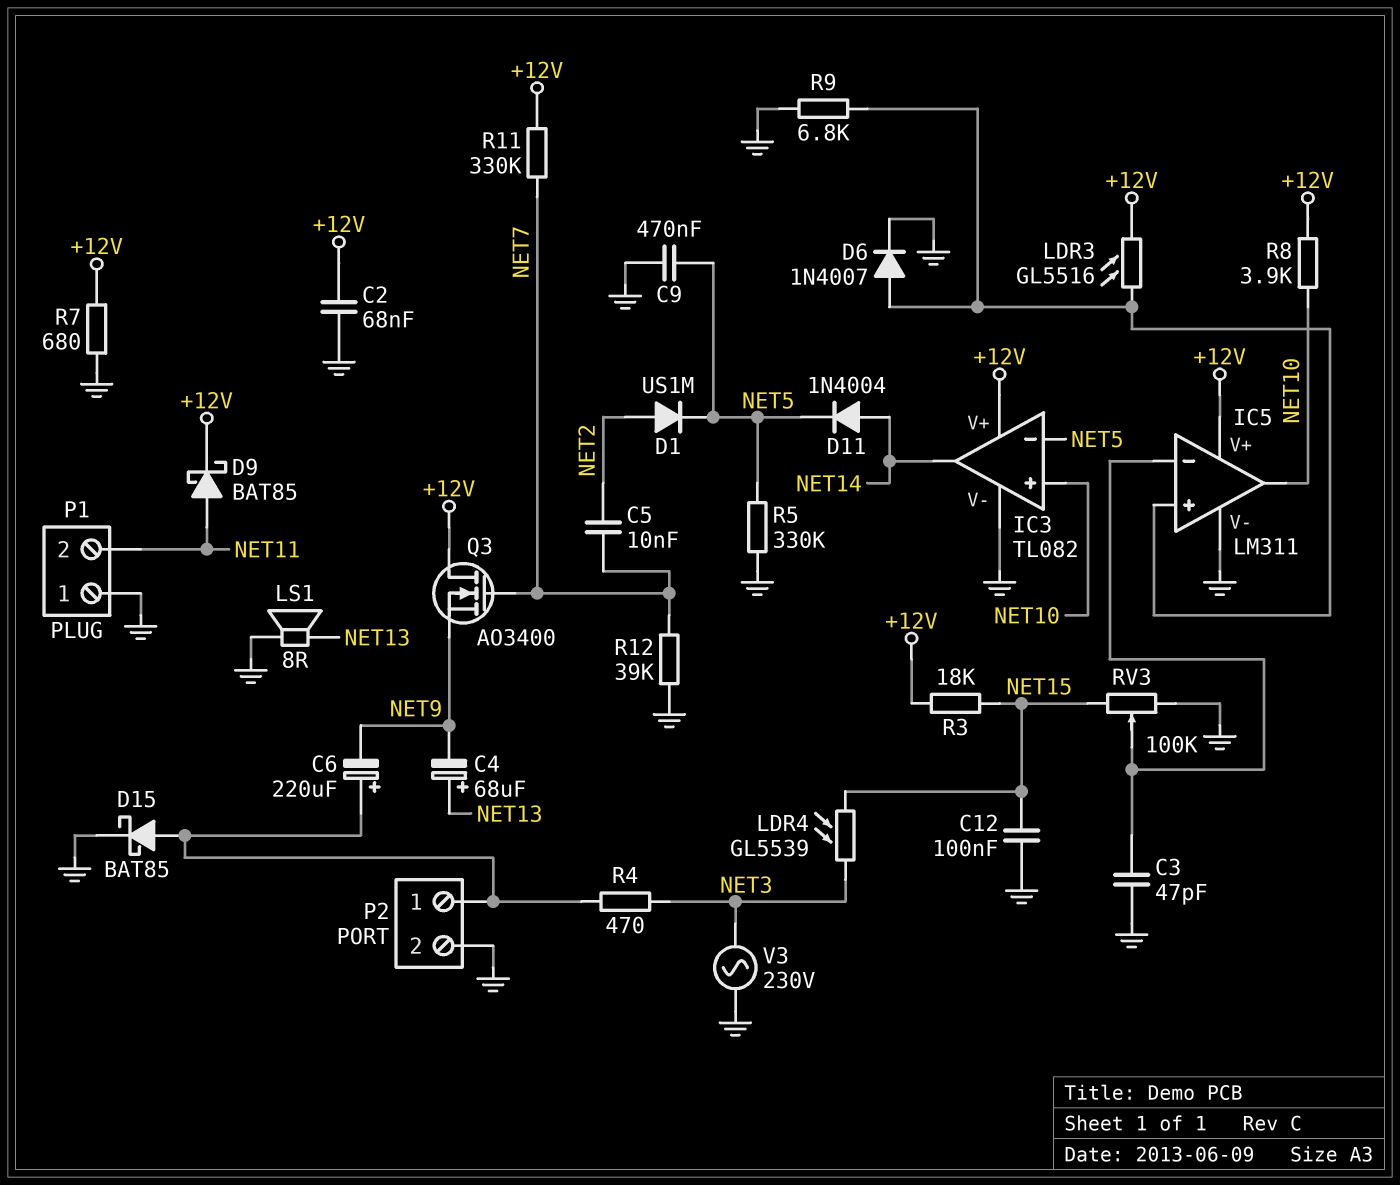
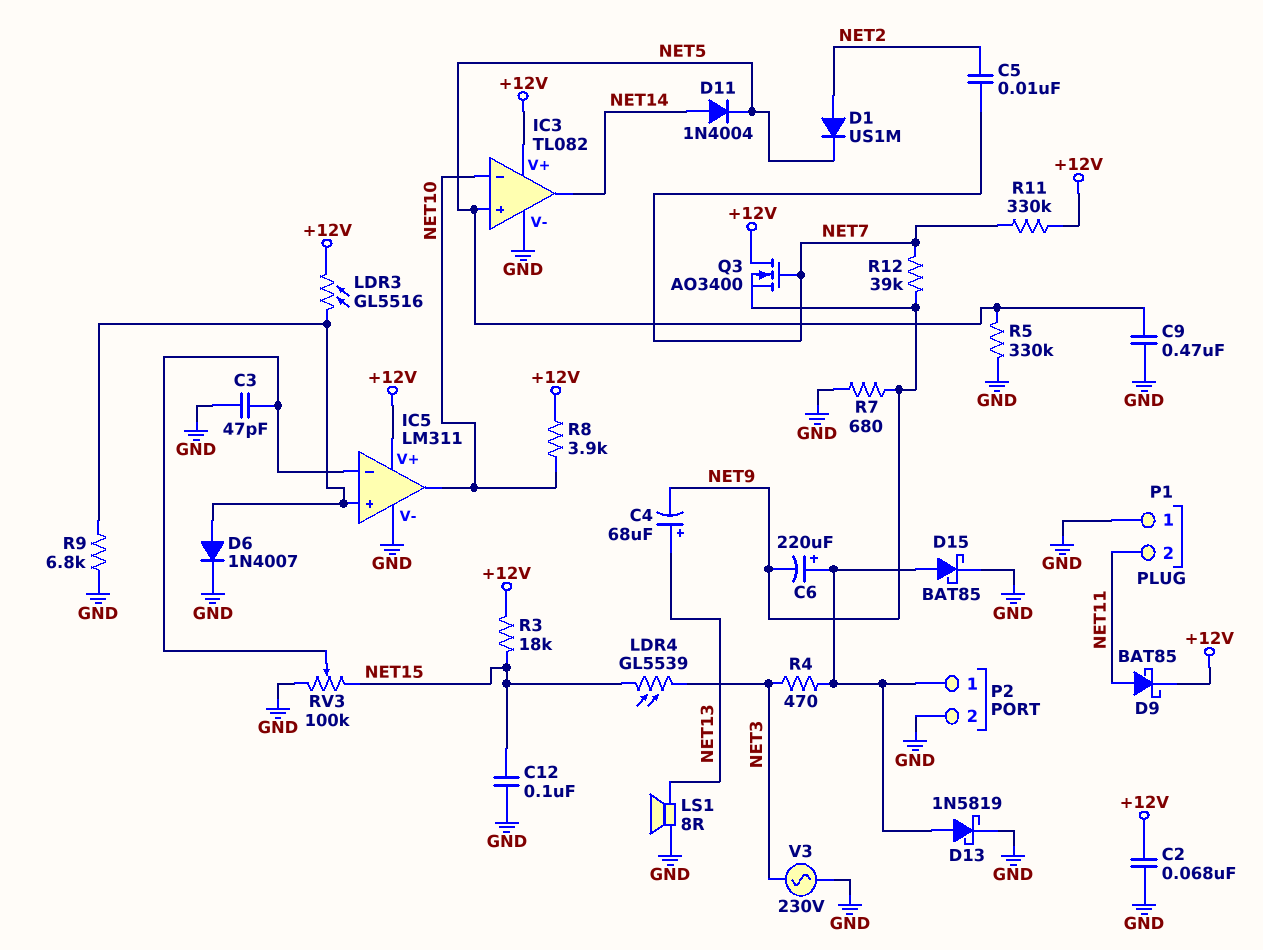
D13: none -> schottky 1N5819 (A P2/1, K GND)
IC3 pin in+: NET10 -> NET5
IC3 pin in-: NET5 -> NET10
R7: 680 (+12V, GND) -> 680 (GND, NET9)
R12: 39k (GND, NET7) -> 39k (NET7, NET9)

